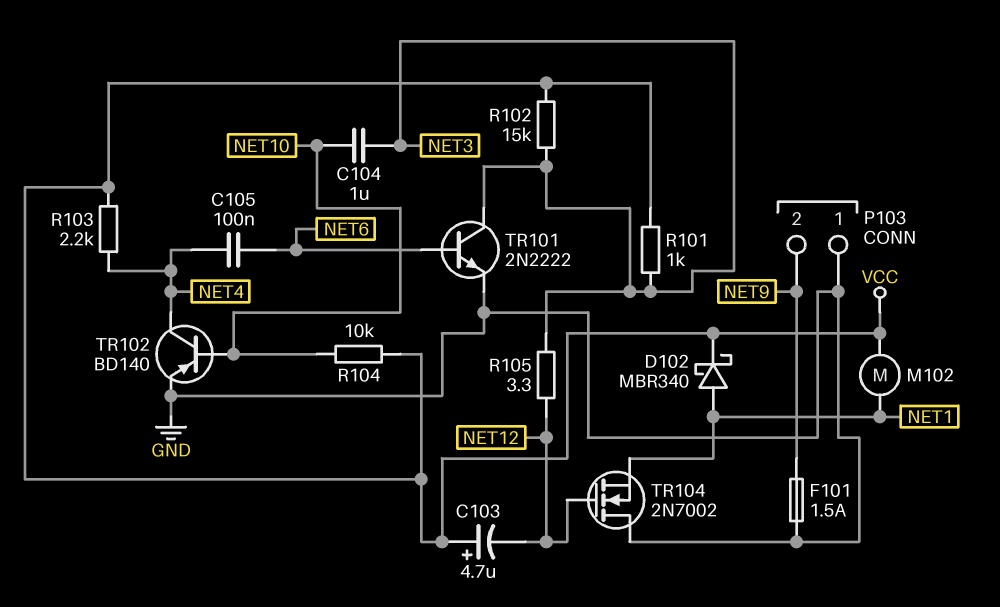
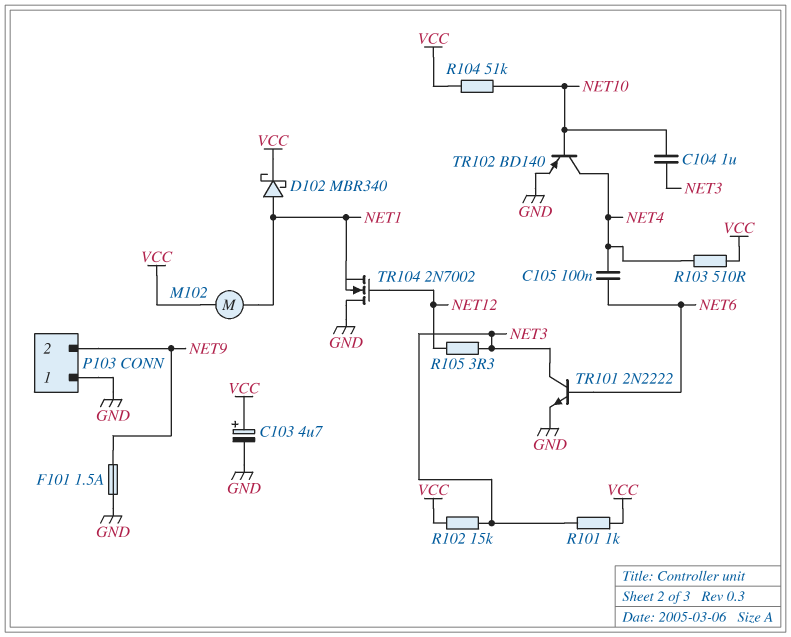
C103: 4.7uF (plus VCC, minus NET12) -> 4.7uF (plus VCC, minus GND)
R103: 2.2k (NET4, VCC) -> 510 (NET4, VCC)
R104: 10k (NET10, VCC) -> 51k (NET10, VCC)

